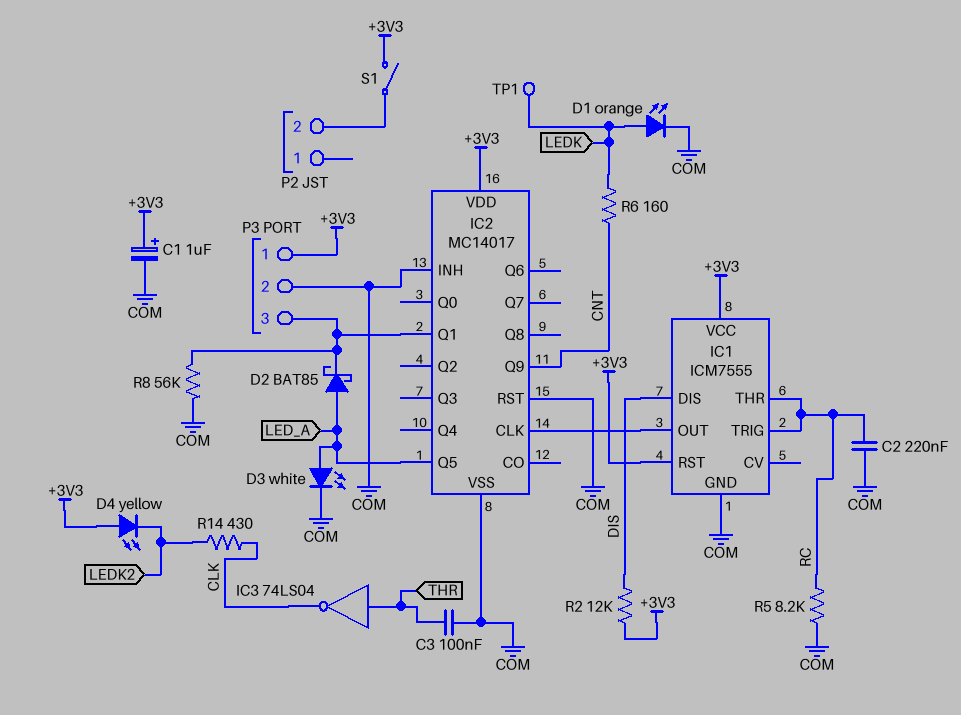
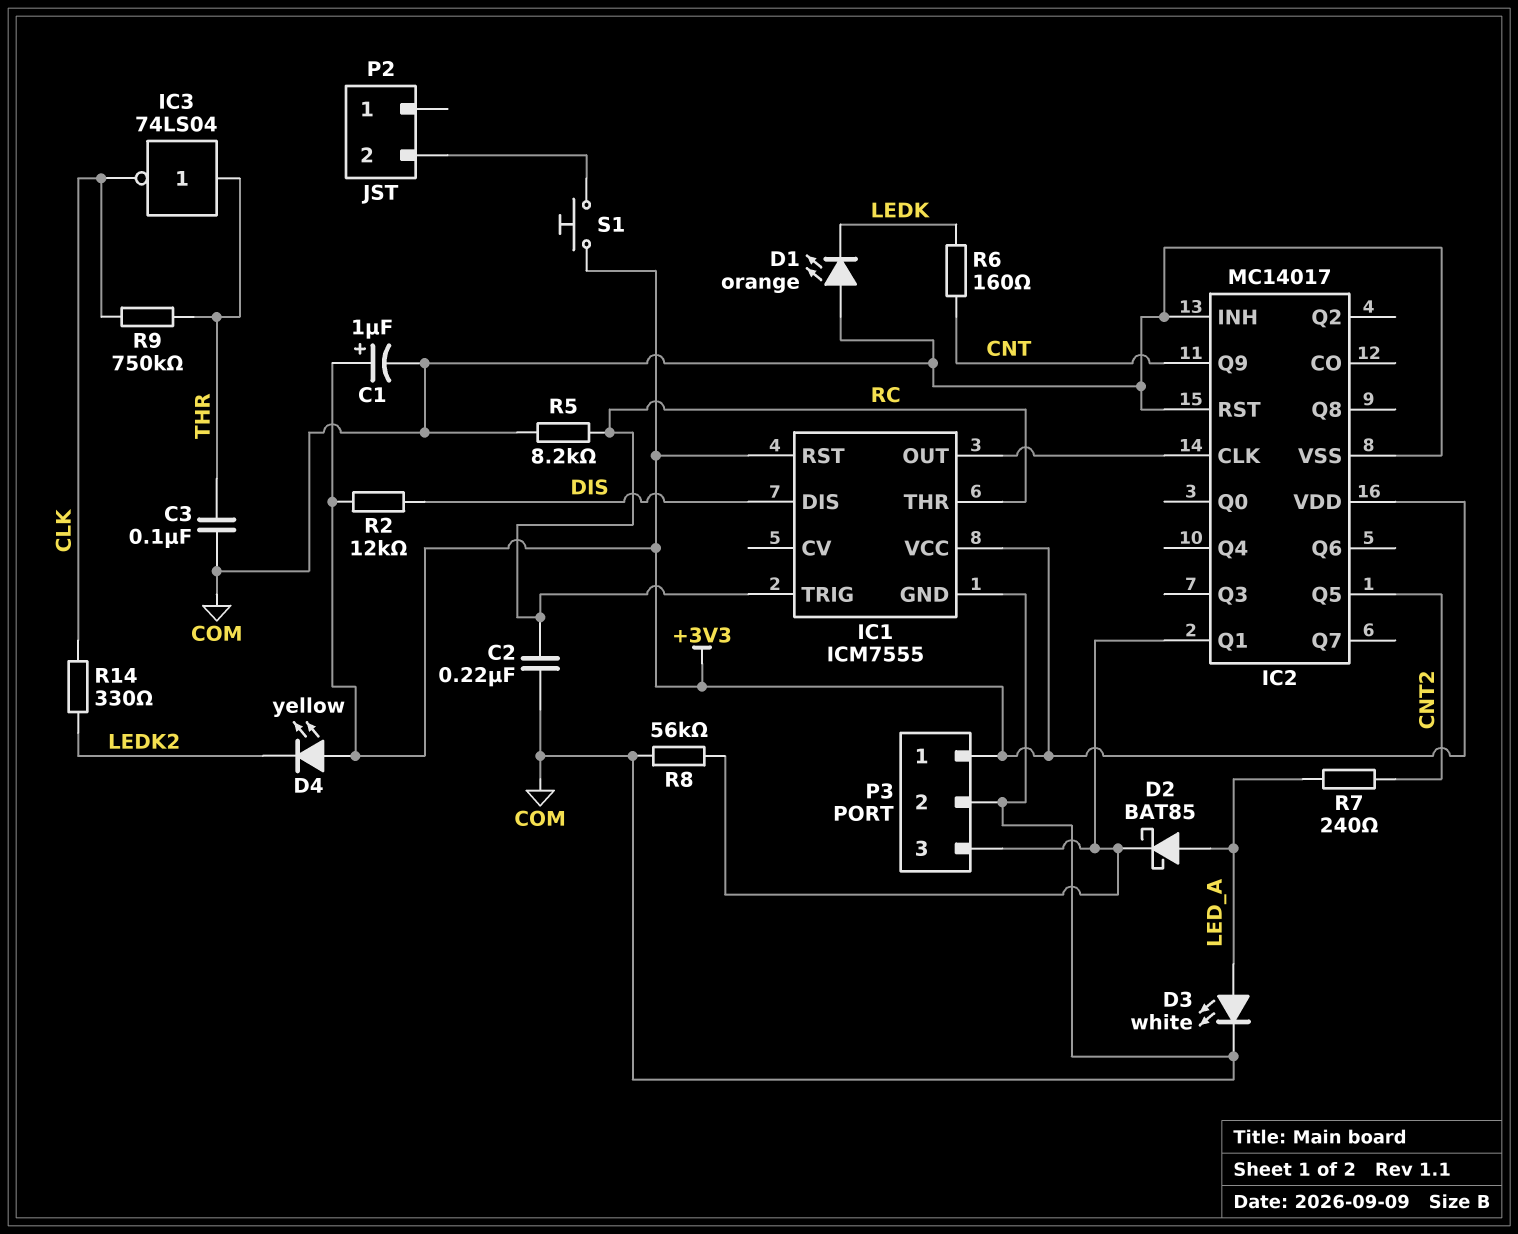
D1: LED orange (A LEDK, K COM) -> LED orange (A COM, K LEDK)
IC2 pin Q5: LED_A -> CNT2
R7: none -> 240 (CNT2, LED_A)
R9: none -> 750k (CLK, THR)
R14: 430 (CLK, LEDK2) -> 330 (CLK, LEDK2)
S1: switch (+3V3, P2/2) -> button (+3V3, P2/2)
TP1: test point (LEDK) -> none

